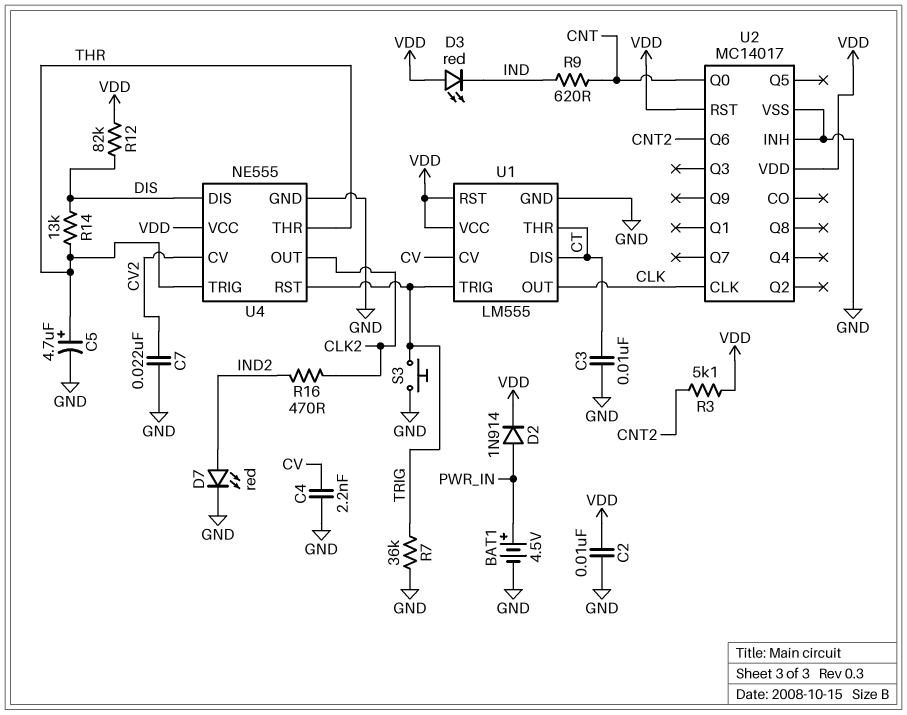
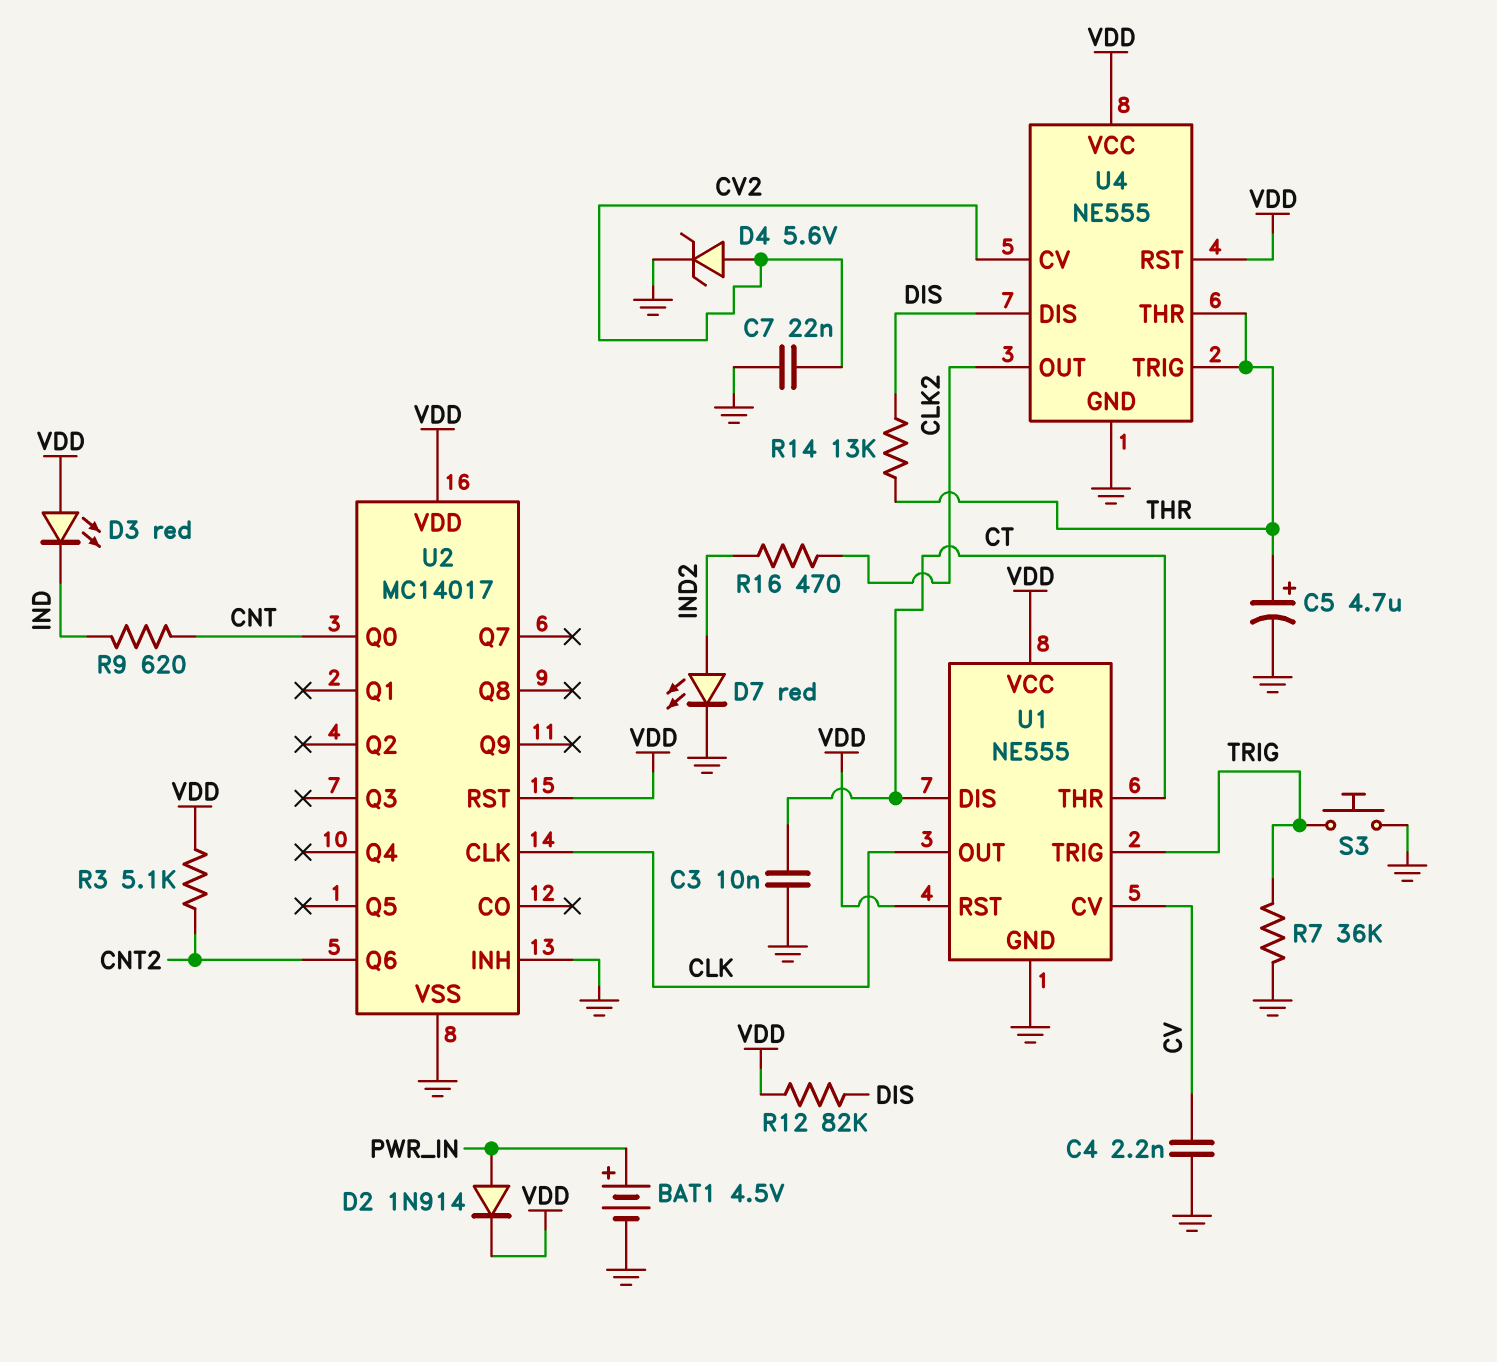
C2: 10nF (GND, VDD) -> none
D4: none -> zener 5.6V (A CV2, K GND)
U1: LM555 -> NE555
U4 pin RST: TRIG -> VDD

